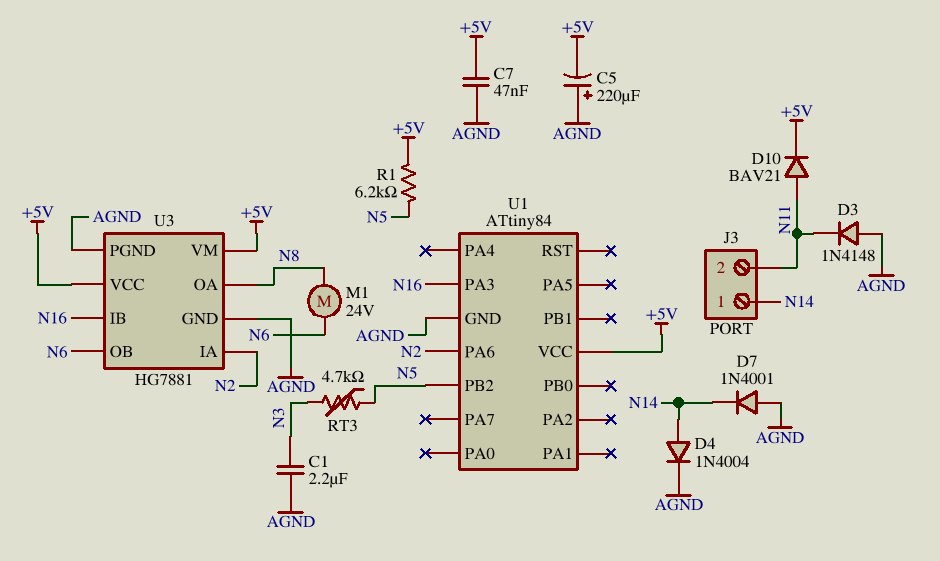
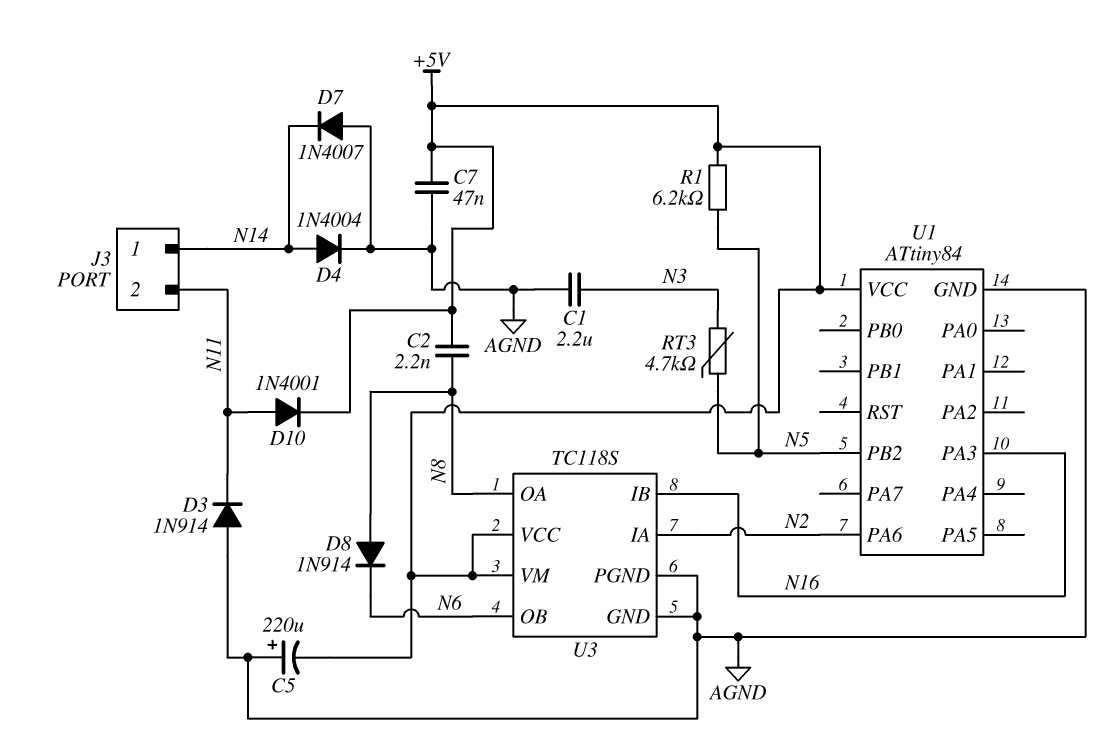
C2: none -> 2.2nF (+5V, N8)
D3: diode 1N4148 (A AGND, K N11) -> diode 1N914 (A AGND, K N11)
D7: diode 1N4001 (A AGND, K N14) -> diode 1N4007 (A AGND, K N14)
D8: none -> diode 1N914 (A N8, K N6)
D10: diode BAV21 (A N11, K +5V) -> diode 1N4001 (A N11, K +5V)
M1: motor 24V (N6, N8) -> none
U3: HG7881 -> TC118S

